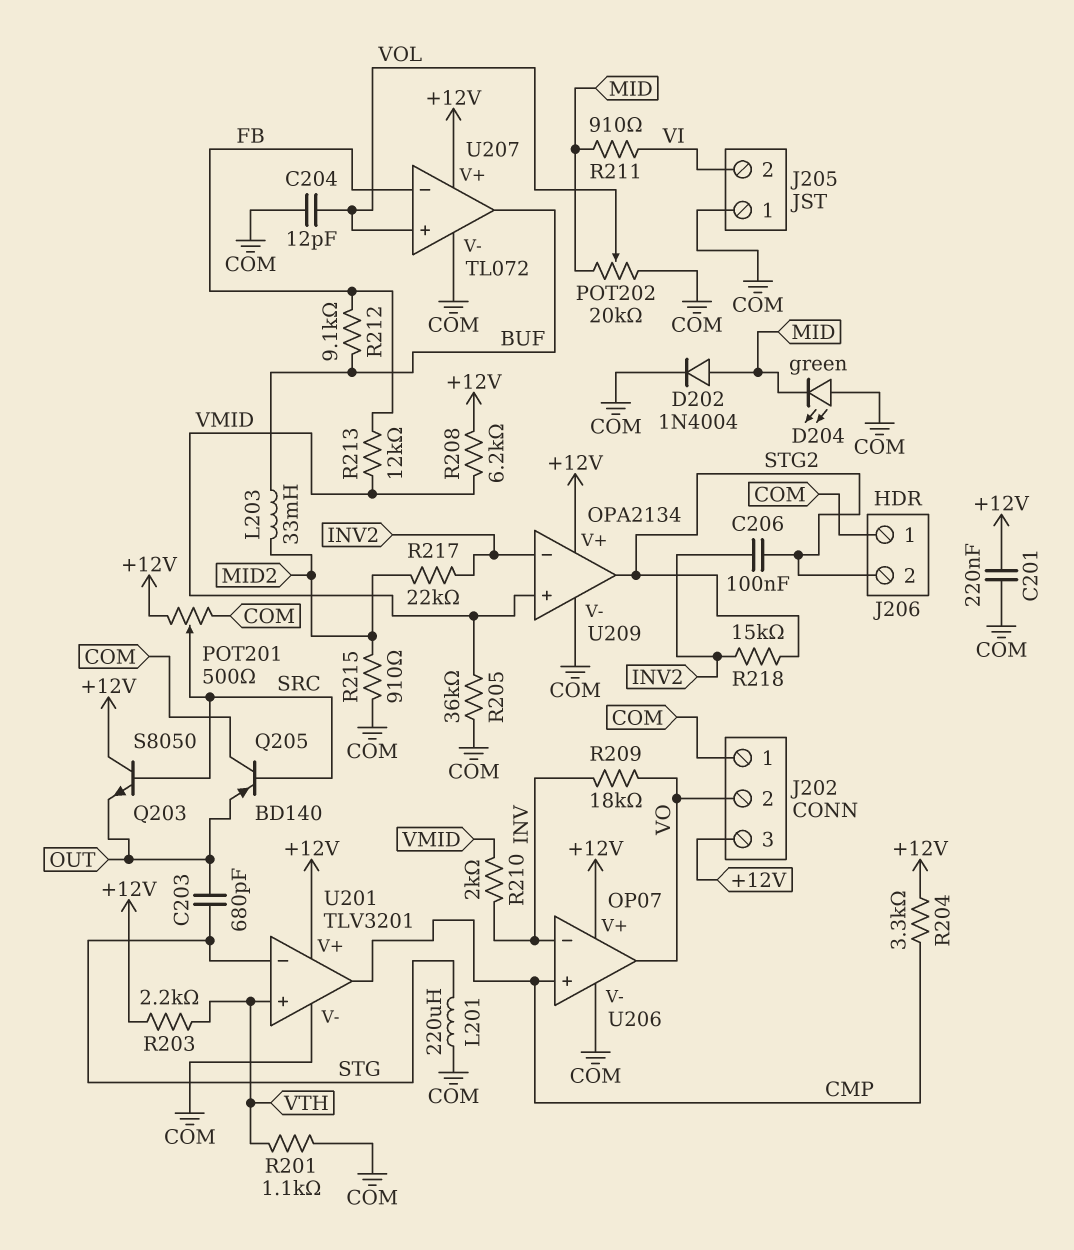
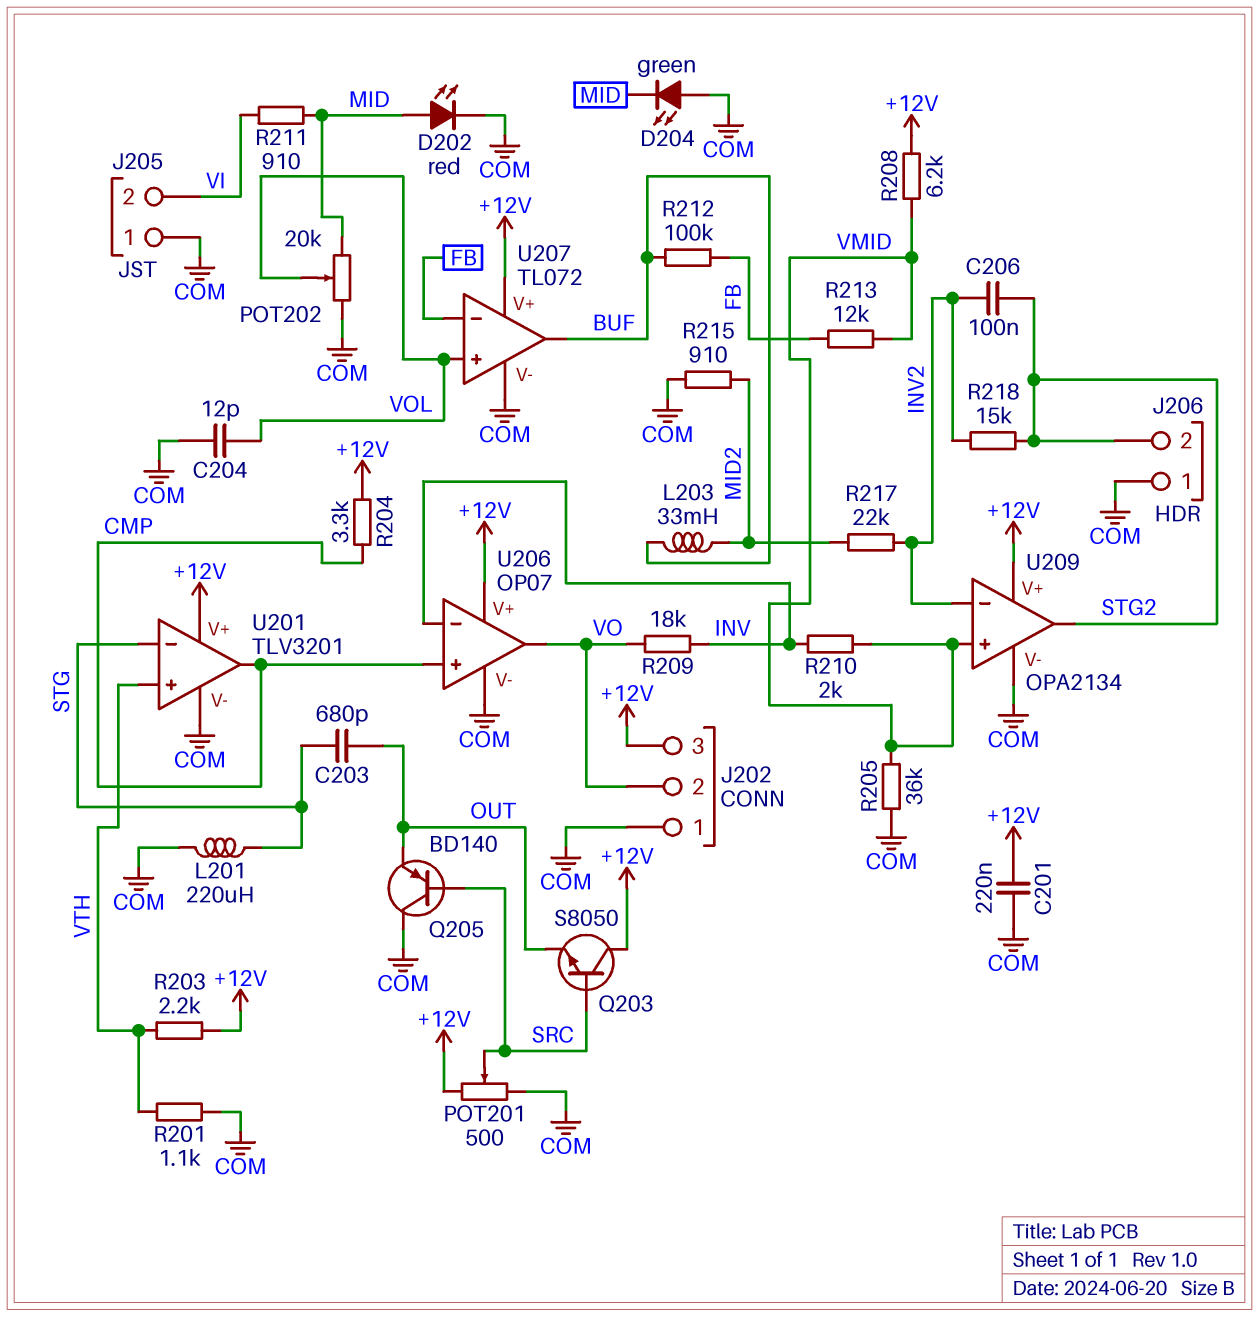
D202: diode 1N4004 (A MID, K COM) -> LED red (A MID, K COM)
R212: 9.1k (BUF, FB) -> 100k (BUF, FB)

